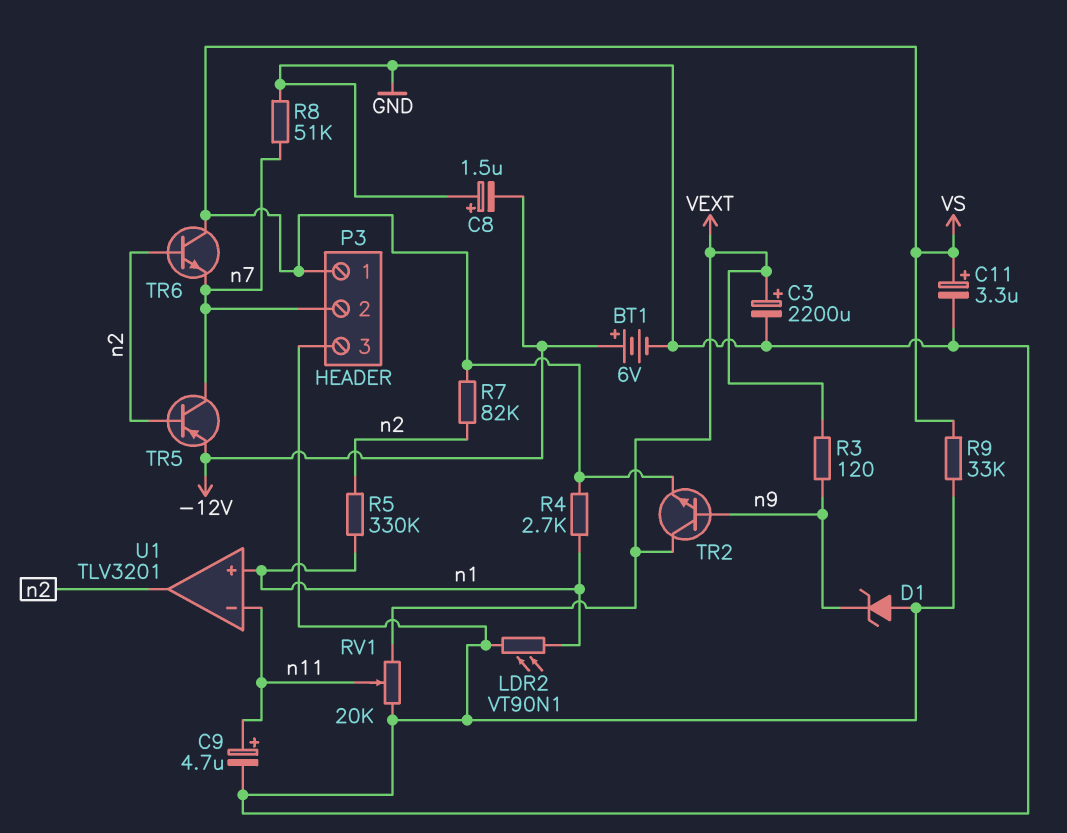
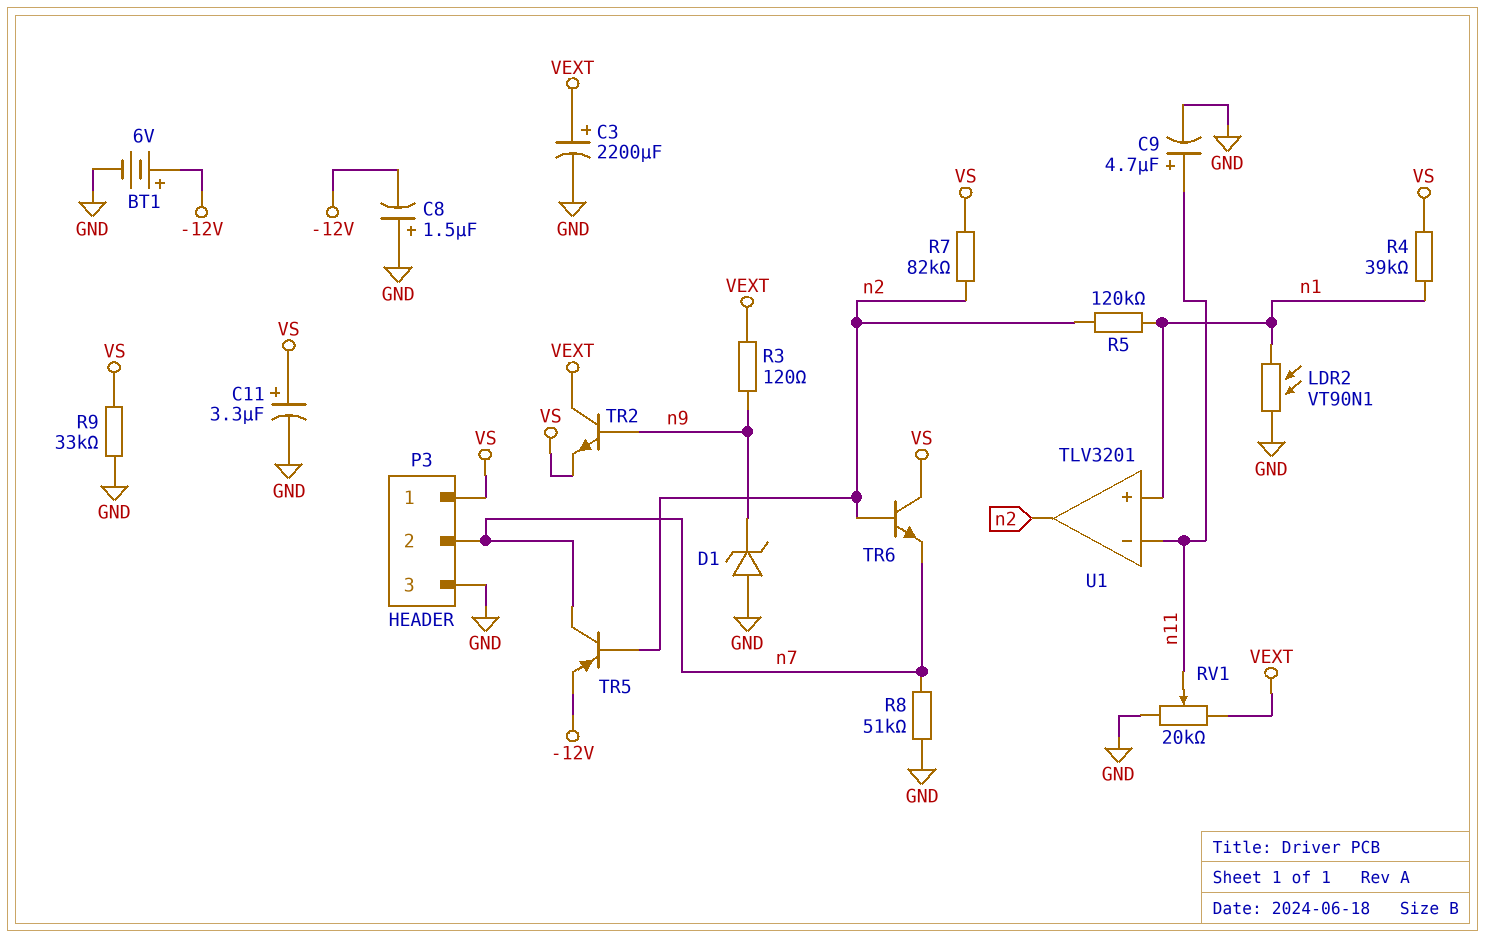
R4: 2.7k (VS, n1) -> 39k (VS, n1)
R5: 330k (n1, n2) -> 120k (n1, n2)

